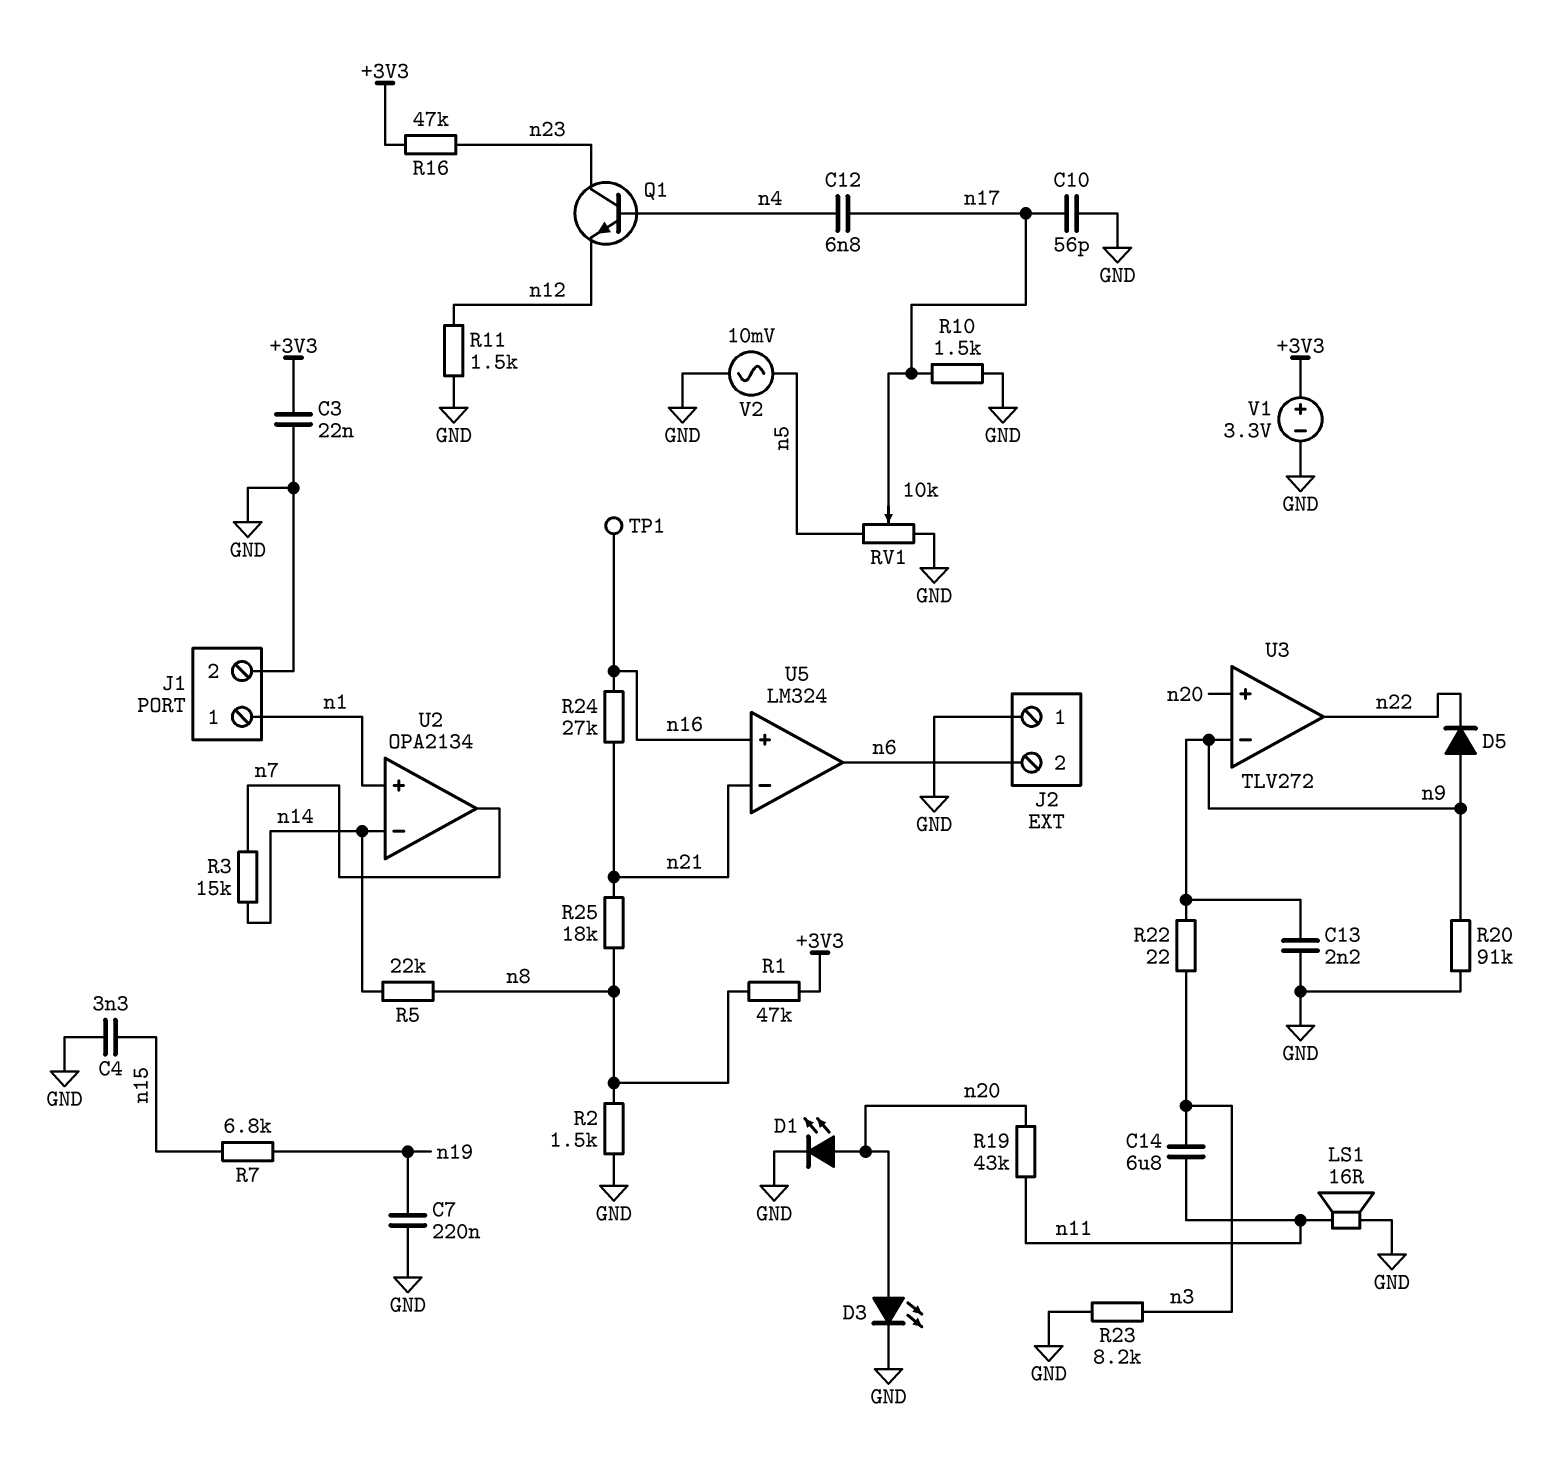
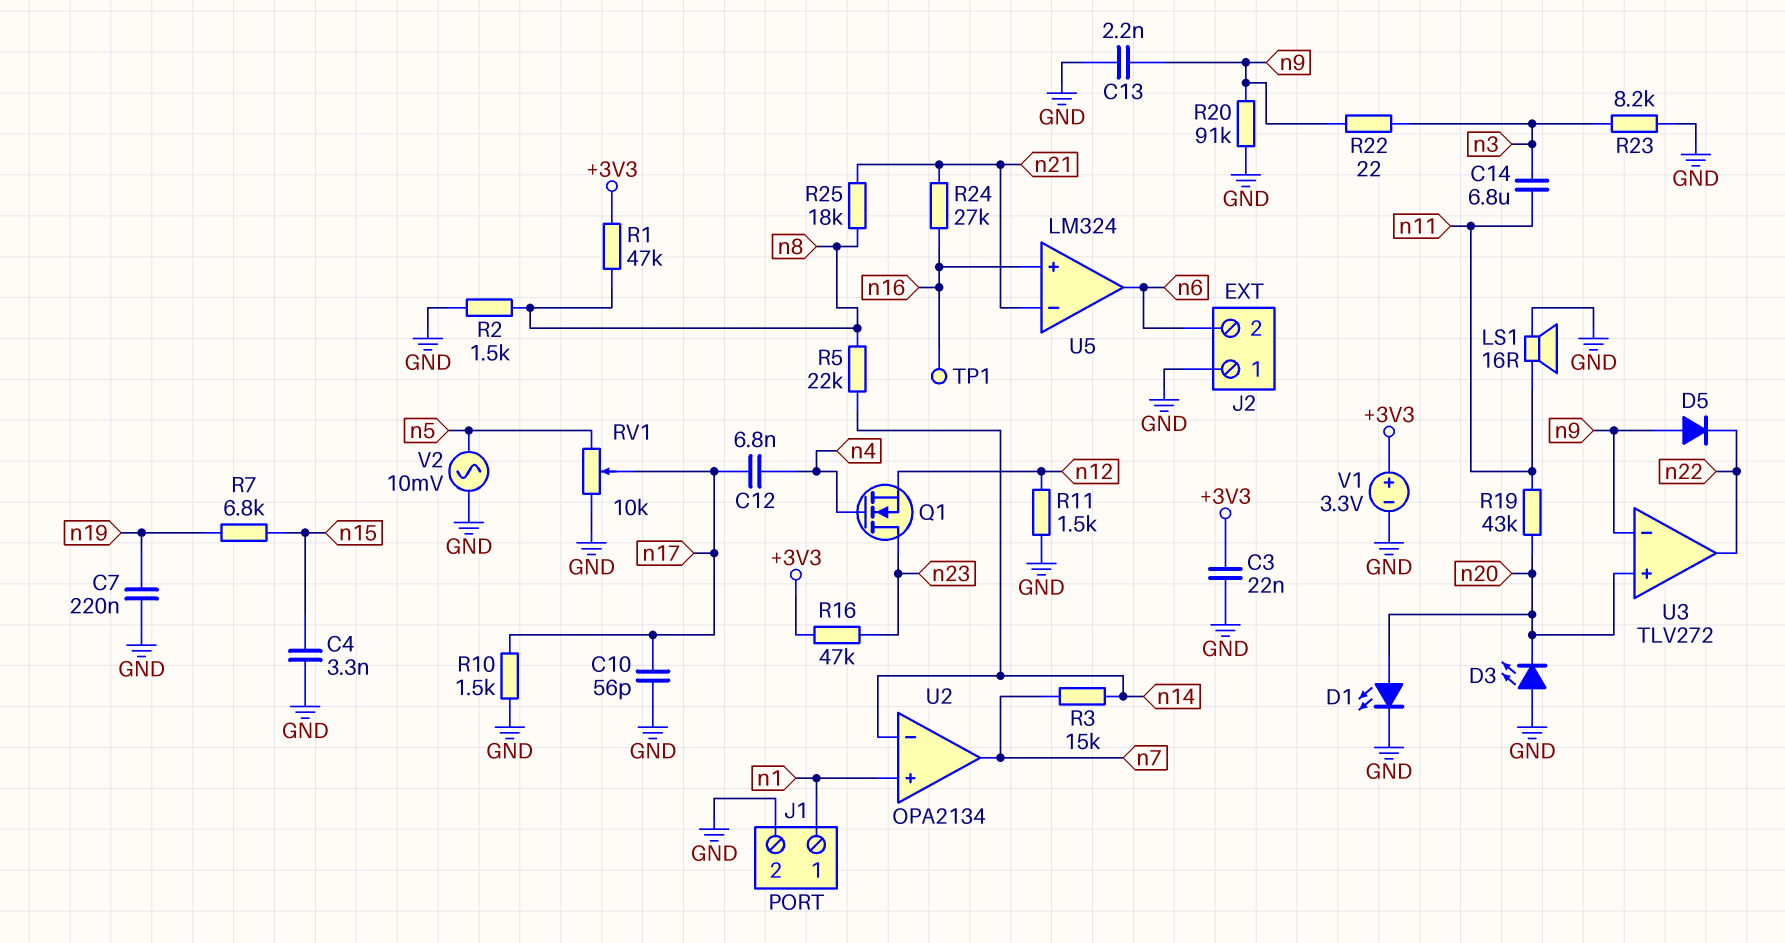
D3: LED (A n20, K GND) -> LED (A GND, K n20)
Q1: NPN (B n4, C n23, E n12) -> NMOS (G n4, D n23, S n12)

